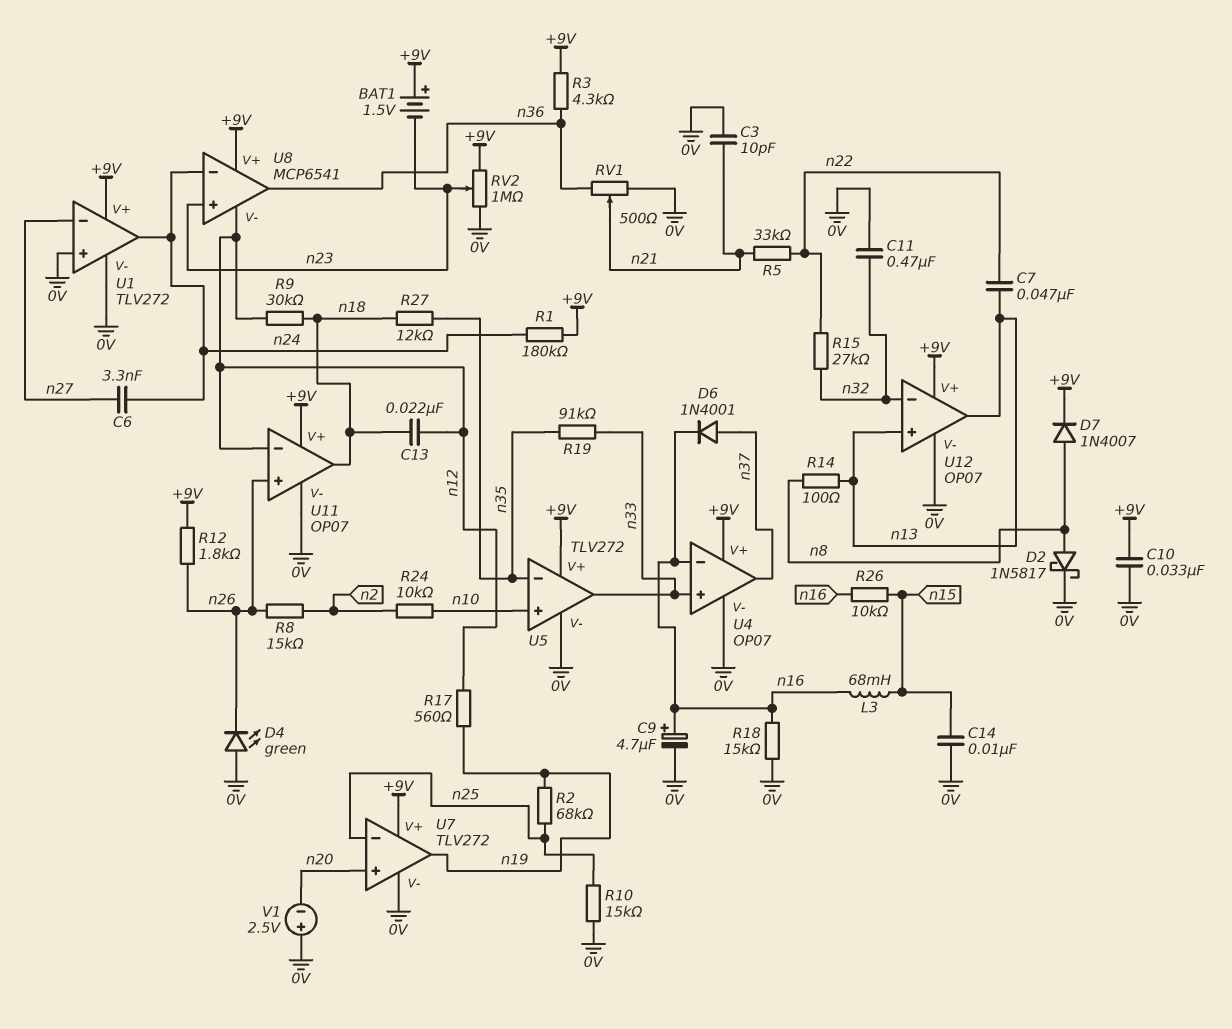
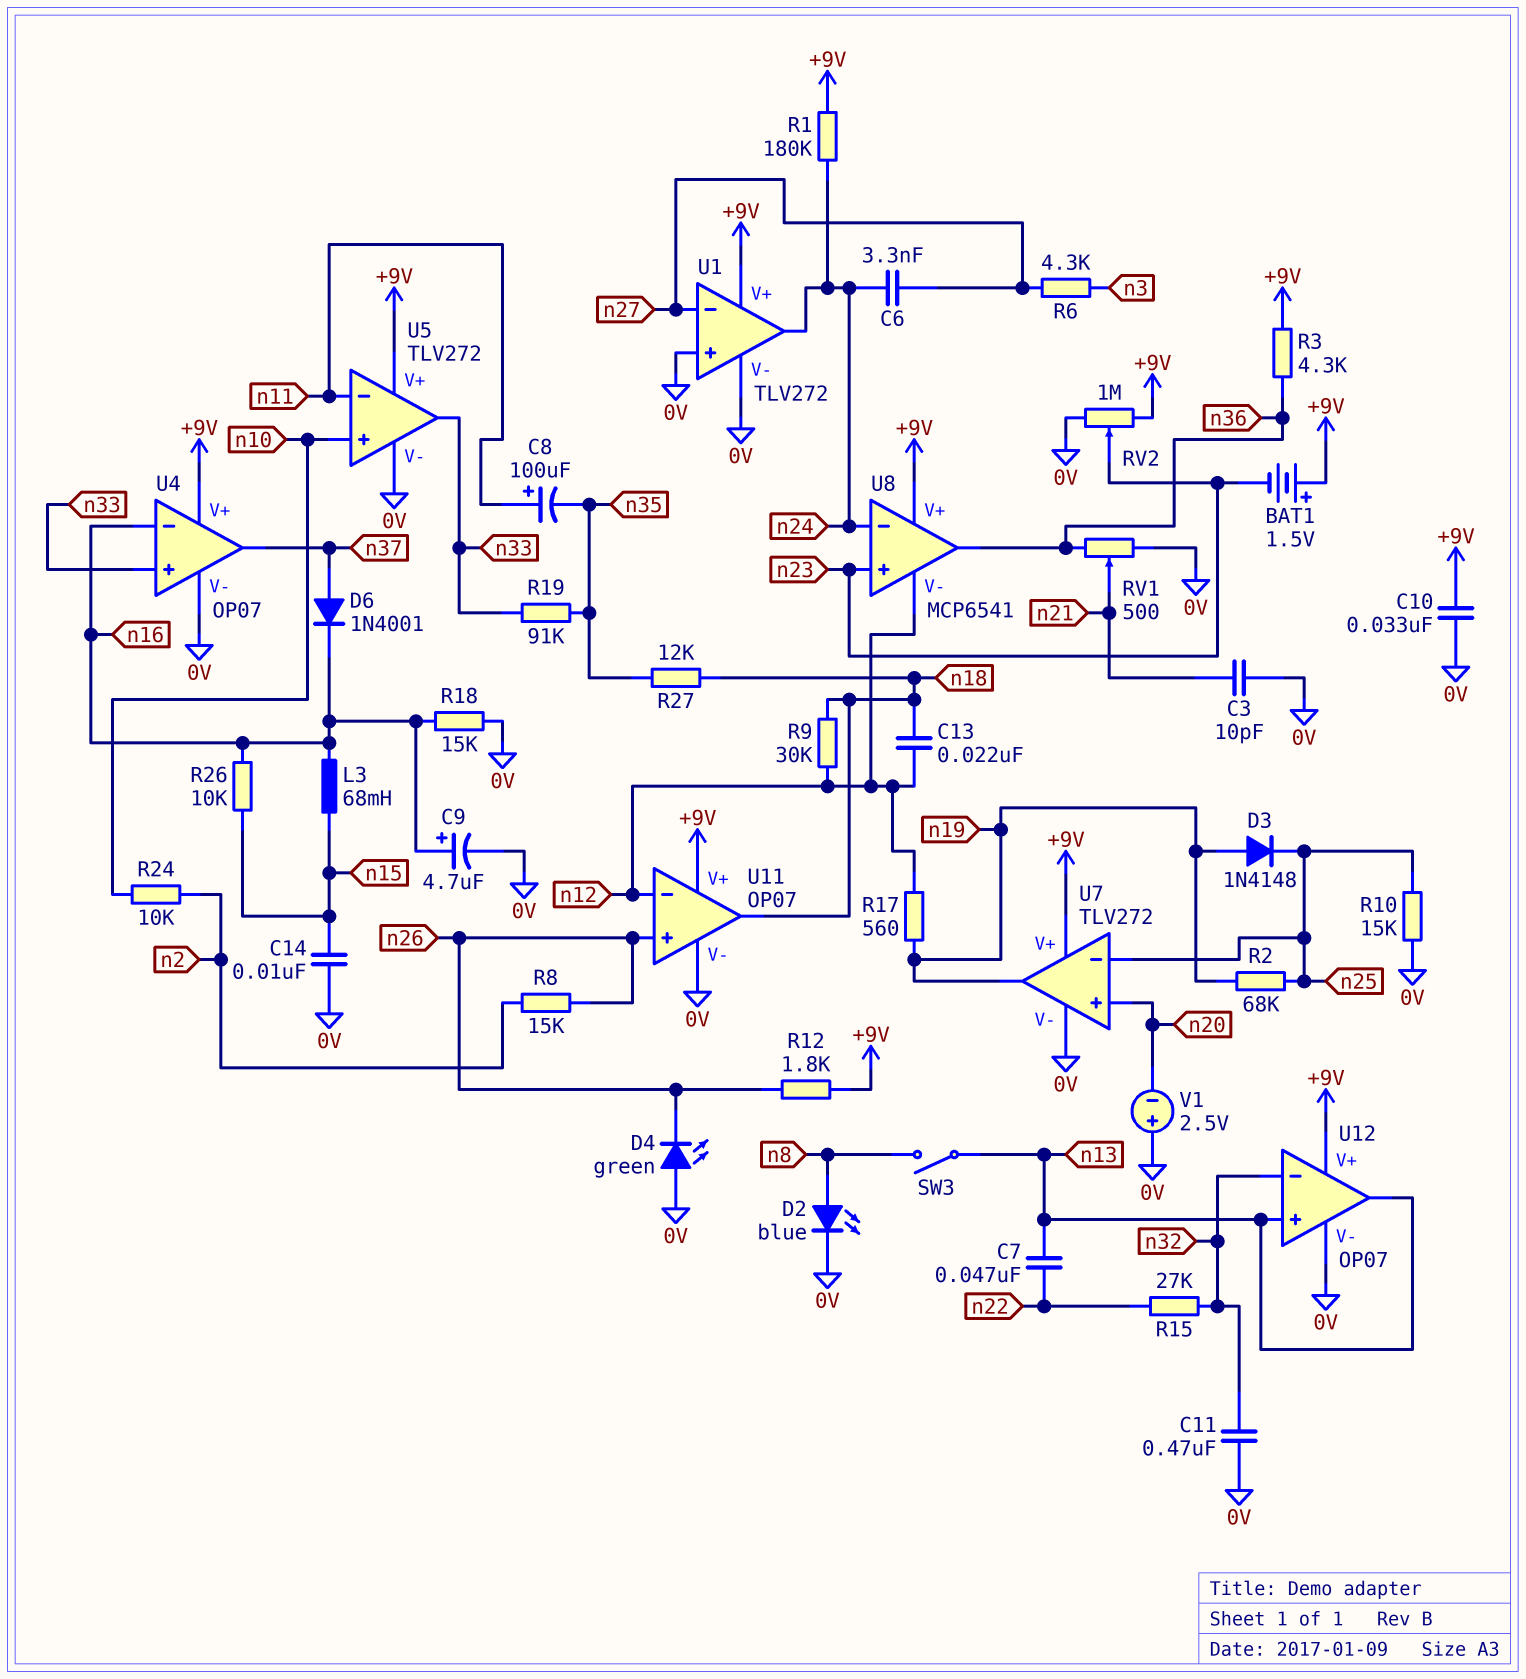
C8: none -> 100uF (plus n11, minus n35)
D2: schottky 1N5817 (A n8, K 0V) -> LED blue (A n8, K 0V)
D3: none -> diode 1N4148 (A n19, K n25)
D7: diode 1N4007 (A n8, K +9V) -> none
R5: 33k (n21, n22) -> none
R6: none -> 4.3k (n3, n27)
R14: 100 (n8, n13) -> none
SW3: none -> switch (n8, n13)
U5 pin in-: n35 -> n11

